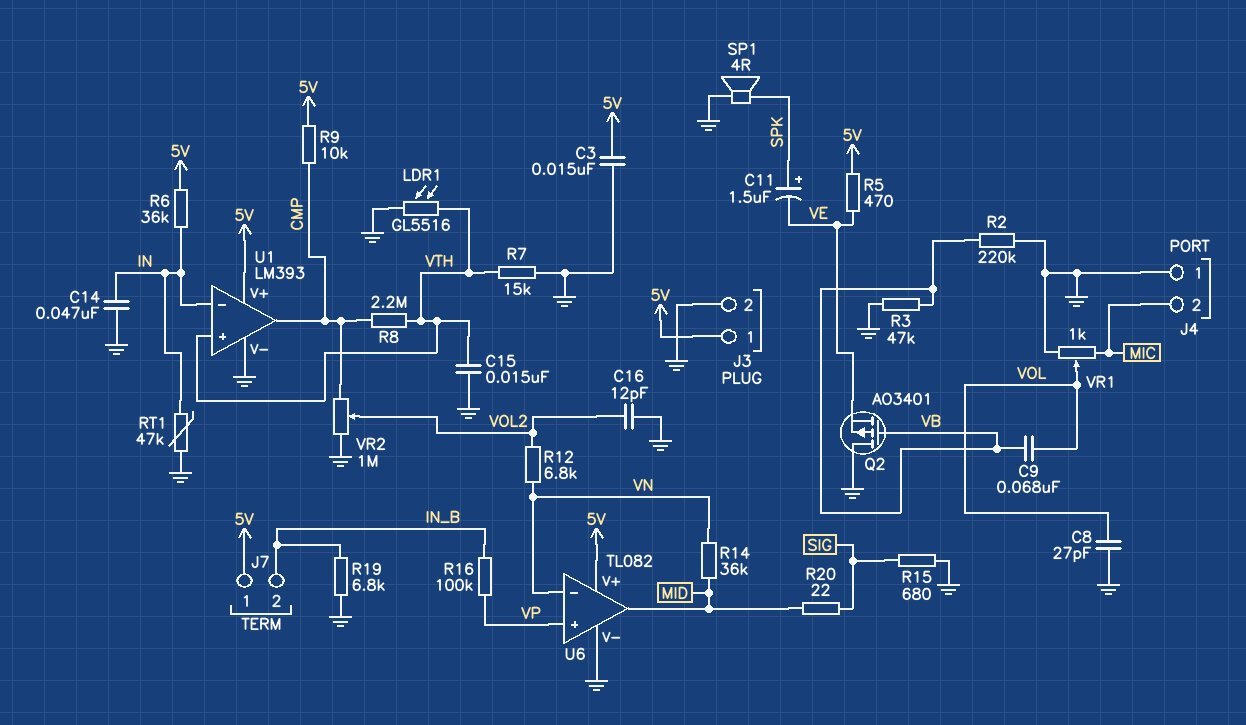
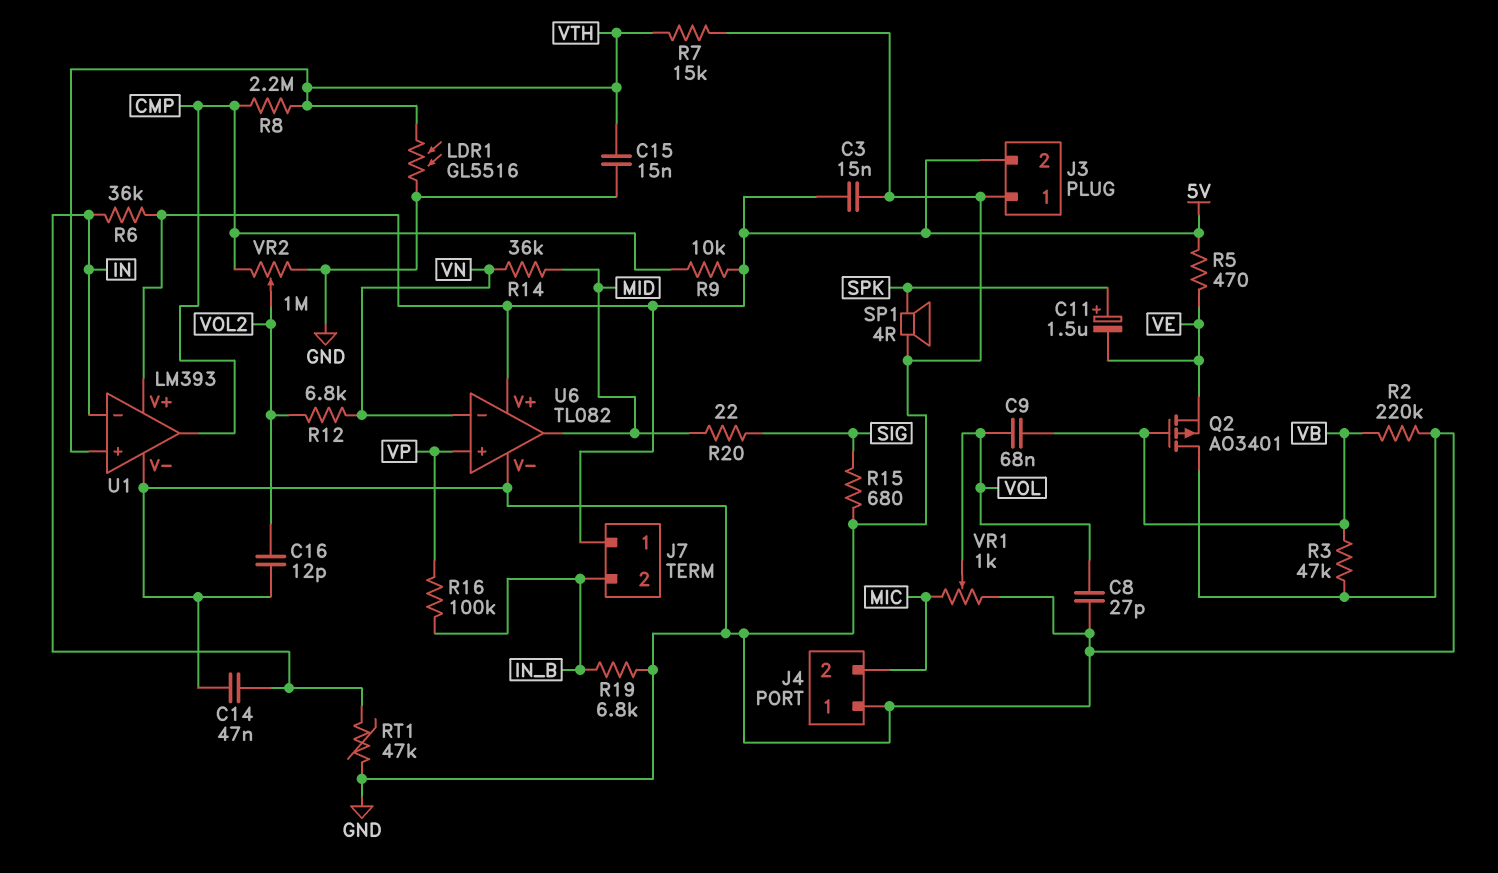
J3 pin 1: 5V -> GND
J3 pin 2: GND -> 5V

